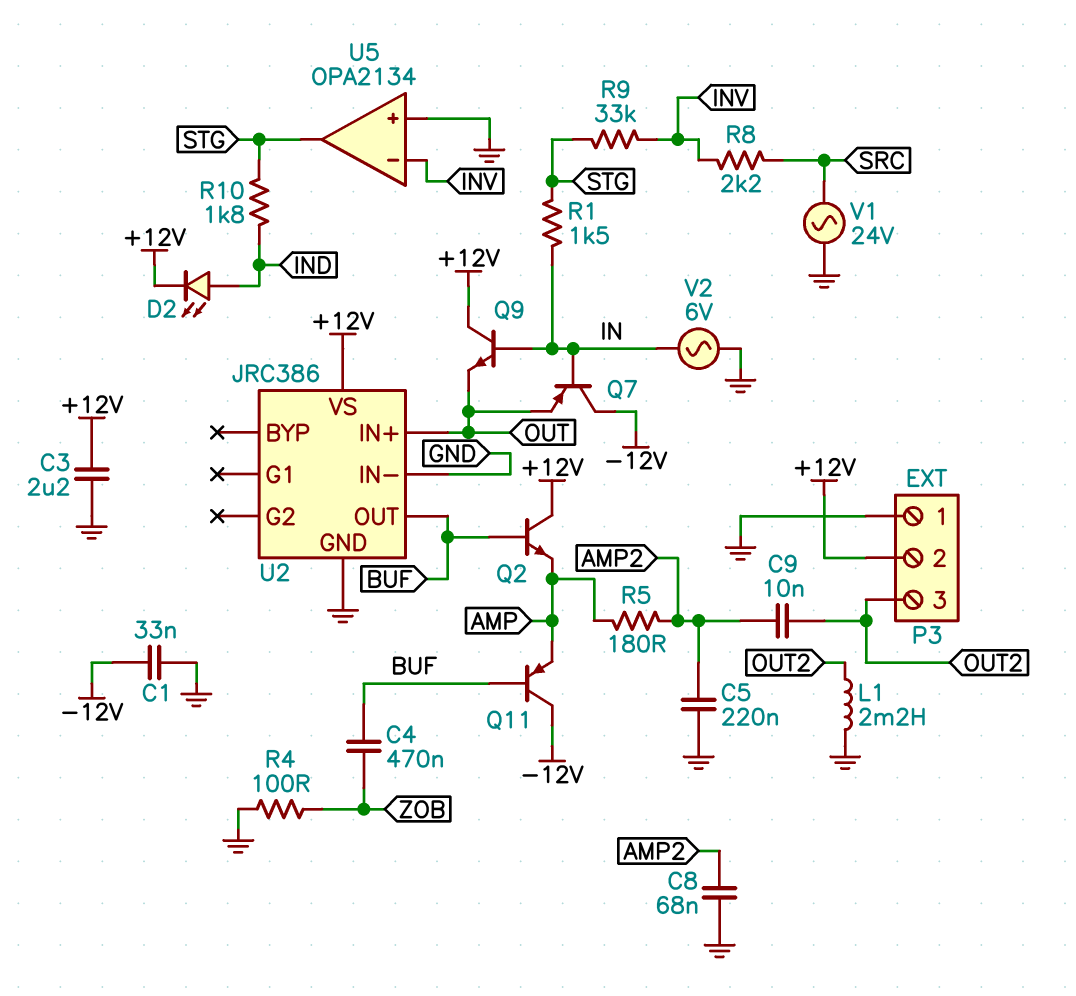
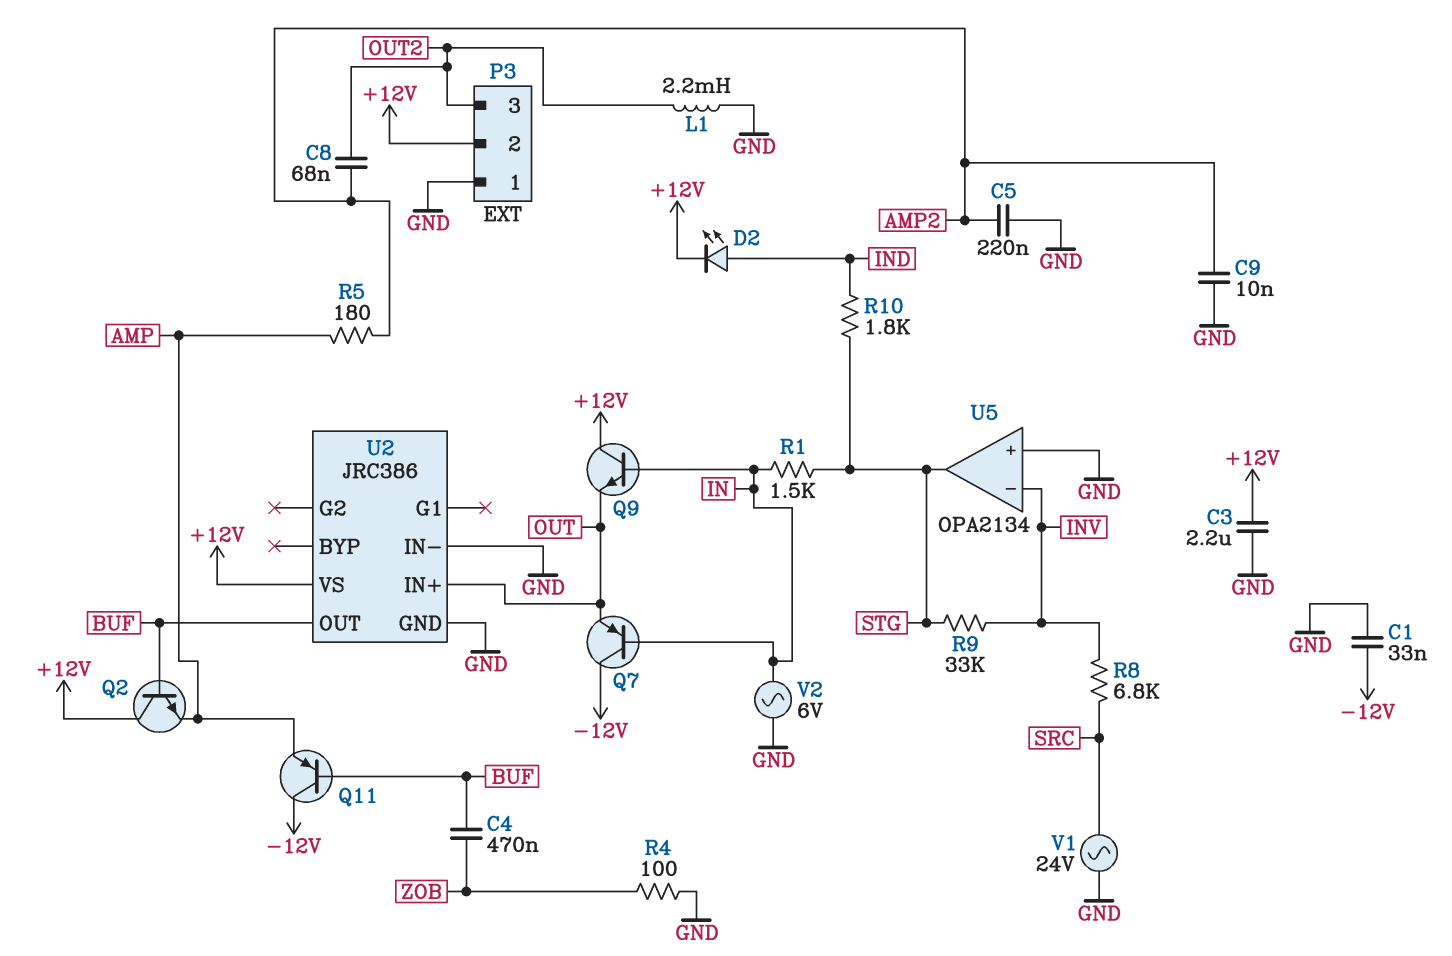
C8: 68nF (AMP2, GND) -> 68nF (AMP2, OUT2)
C9: 10nF (AMP2, OUT2) -> 10nF (AMP2, GND)
R8: 2.2k (INV, SRC) -> 6.8k (INV, SRC)

